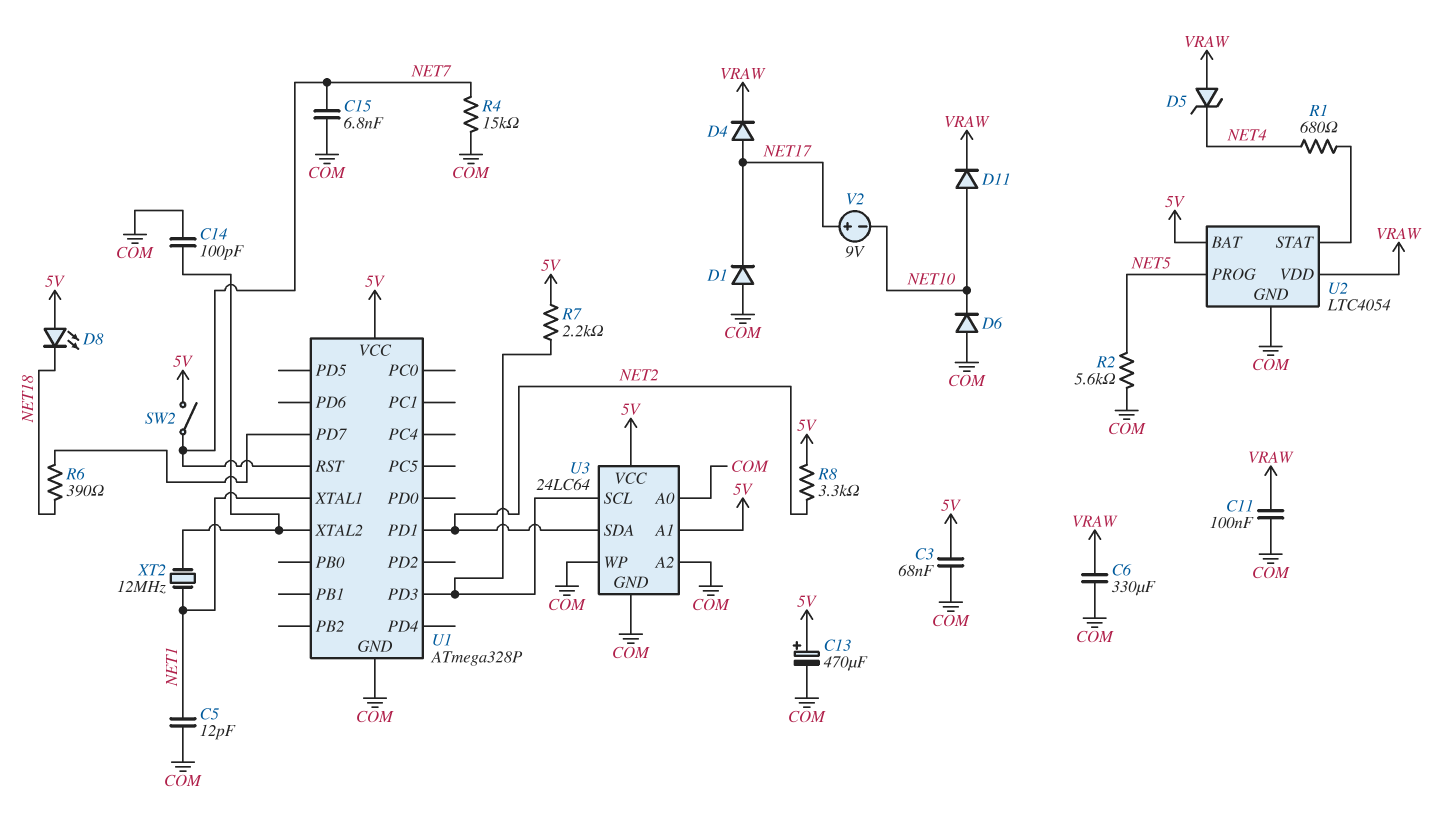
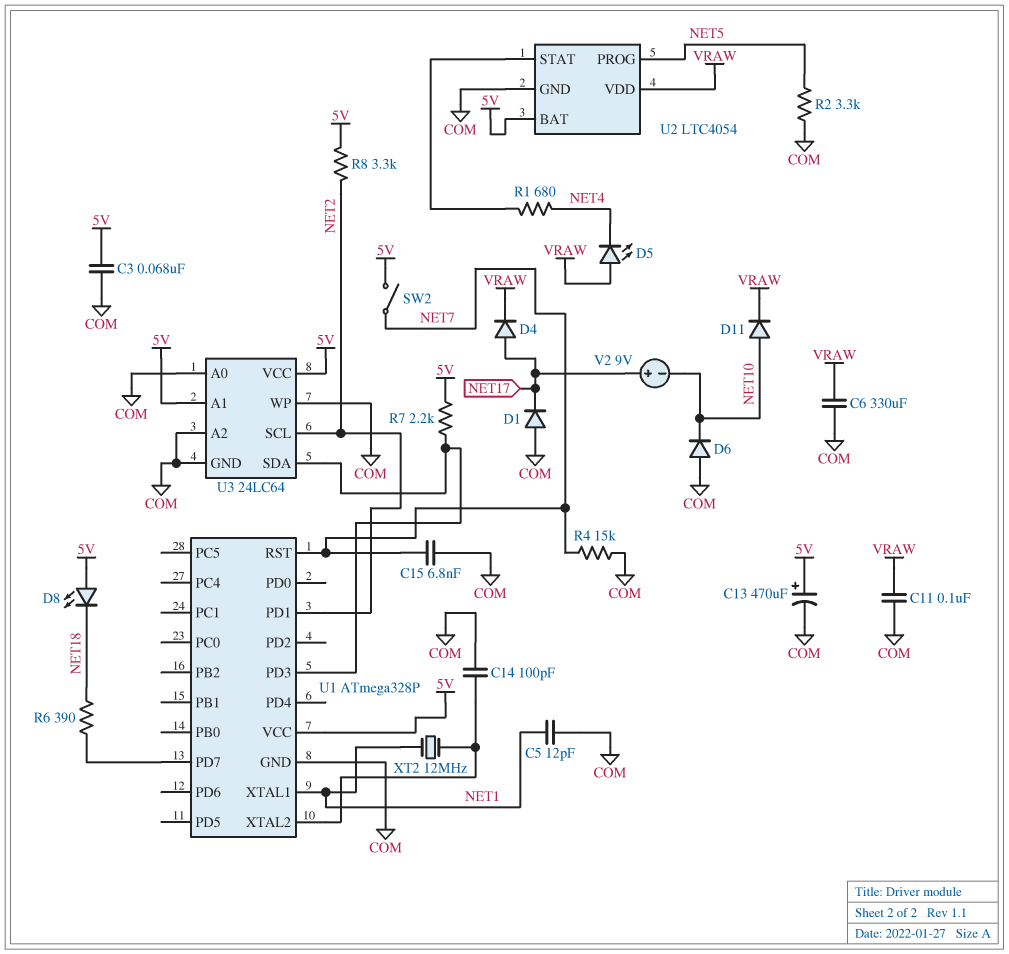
D5: zener (A VRAW, K NET4) -> LED (A VRAW, K NET4)
R2: 5.6k (COM, NET5) -> 3.3k (COM, NET5)
U3 pin SCL: U1/PD3 -> NET2
U3 pin SDA: NET2 -> U1/PD3

